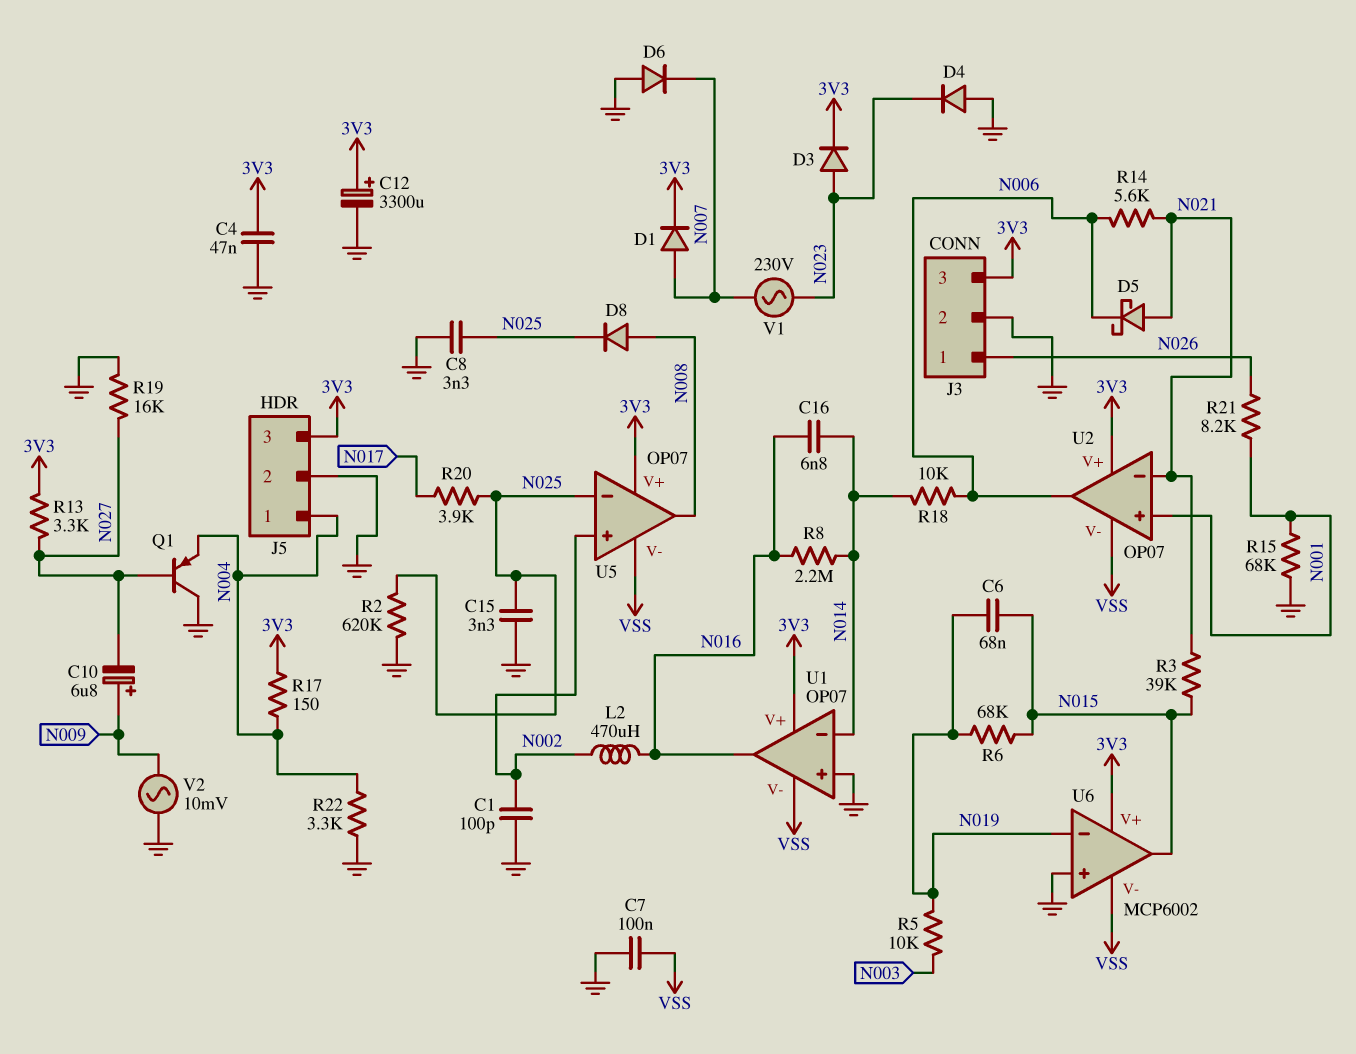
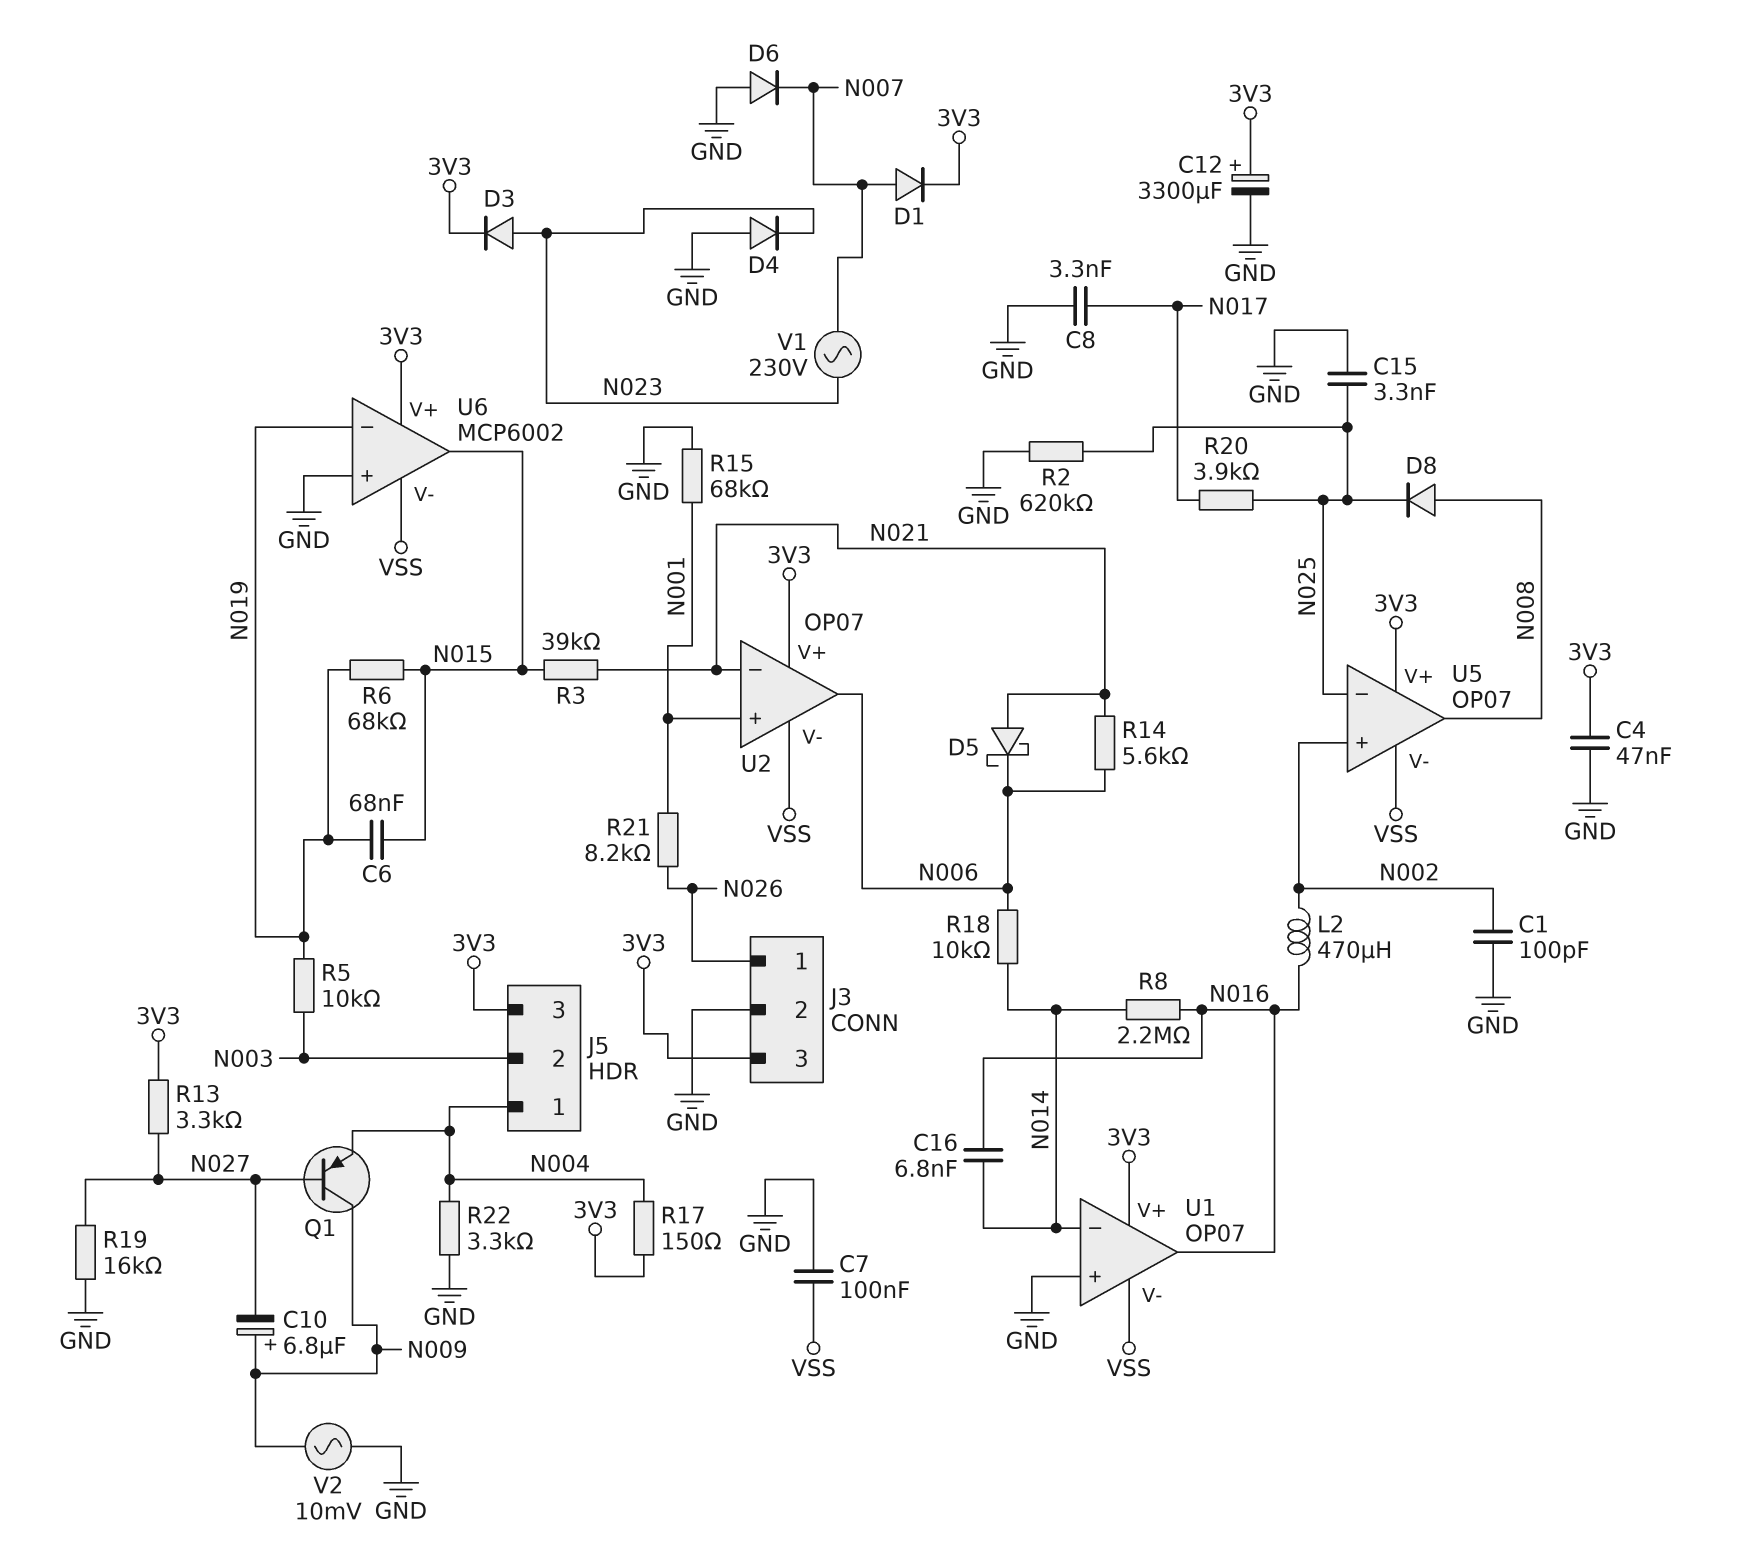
C8: 3.3nF (GND, N025) -> 3.3nF (GND, N017)
J5 pin 2: GND -> N003
Q1: PNP (B N027, C GND, E N004) -> PNP (B N027, C N009, E N004)

